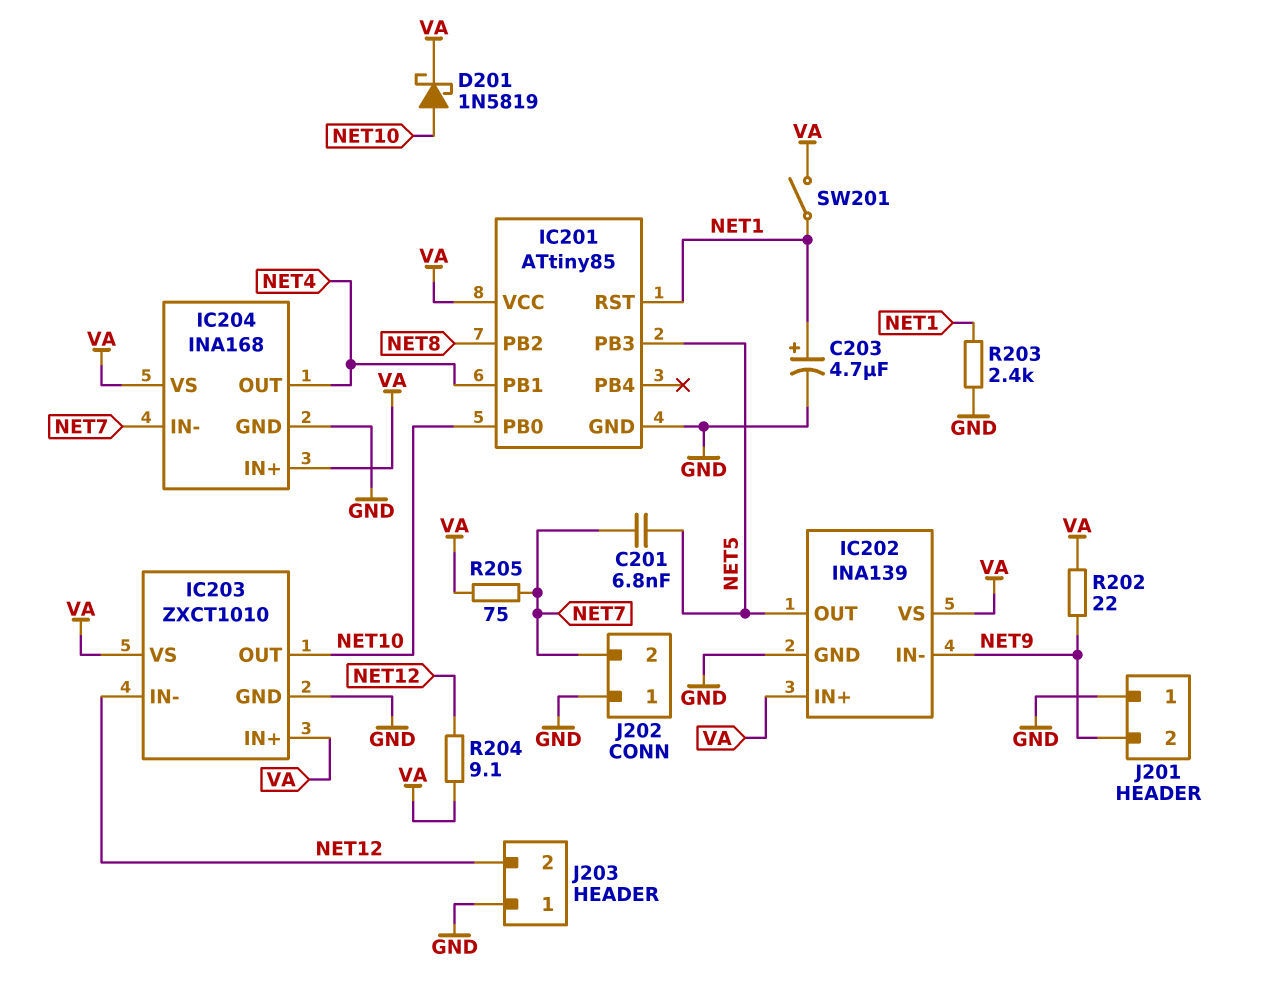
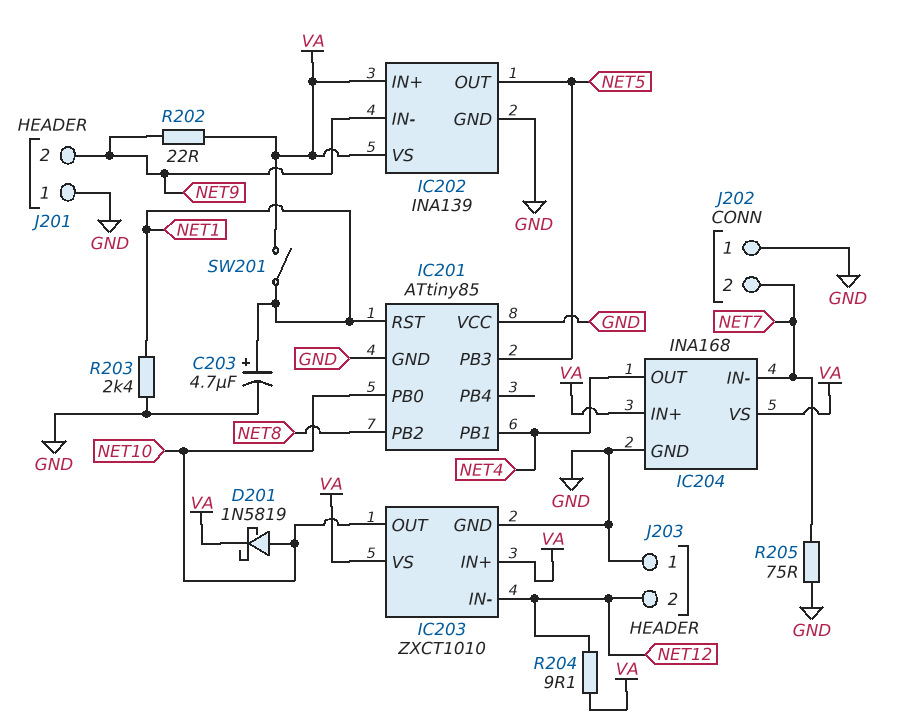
C201: 6.8nF (NET5, NET7) -> none
IC201 pin VCC: VA -> GND
R205: 75 (NET7, VA) -> 75 (GND, NET7)

